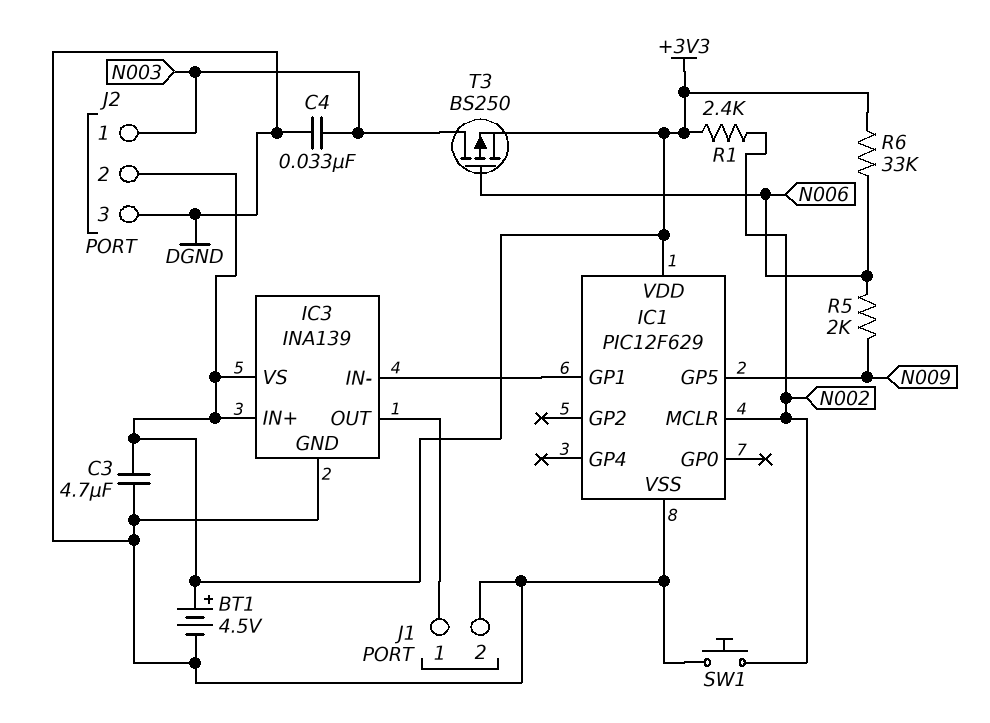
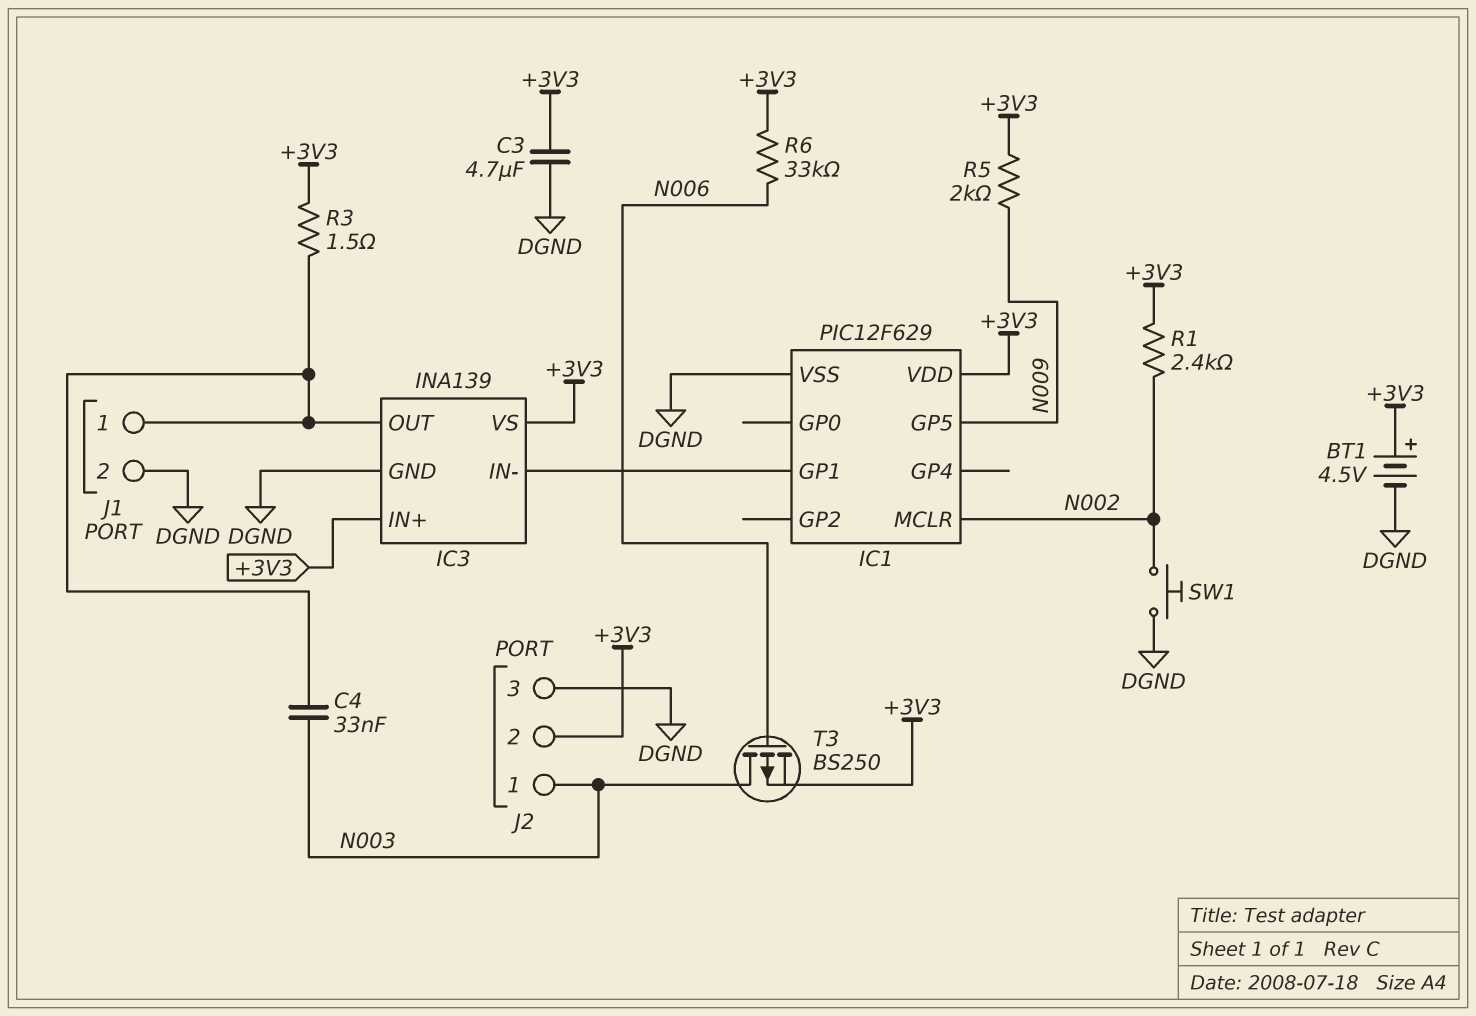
C4: 33nF (DGND, N003) -> 33nF (IC3/OUT, N003)
R3: none -> 1.5 (+3V3, IC3/OUT)
R5: 2k (N006, N009) -> 2k (+3V3, N009)

